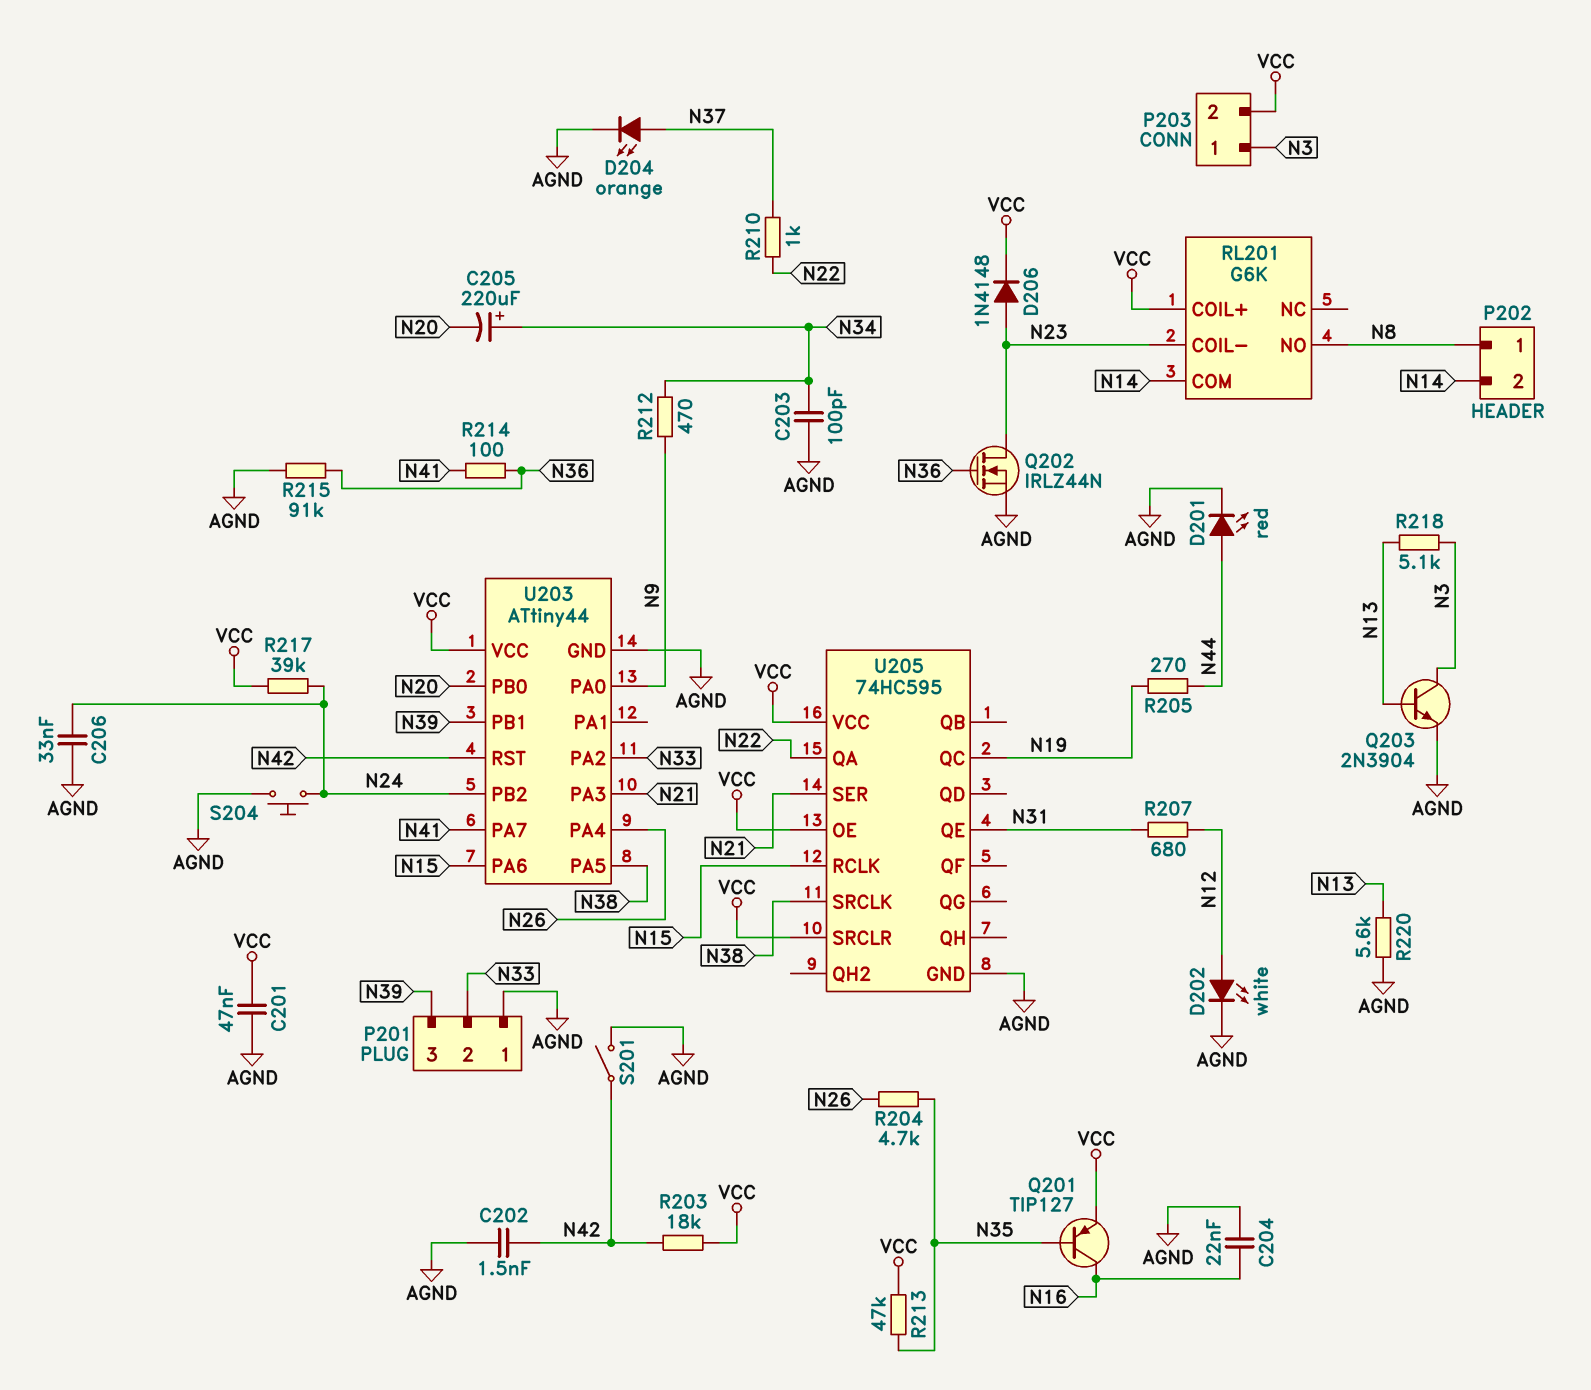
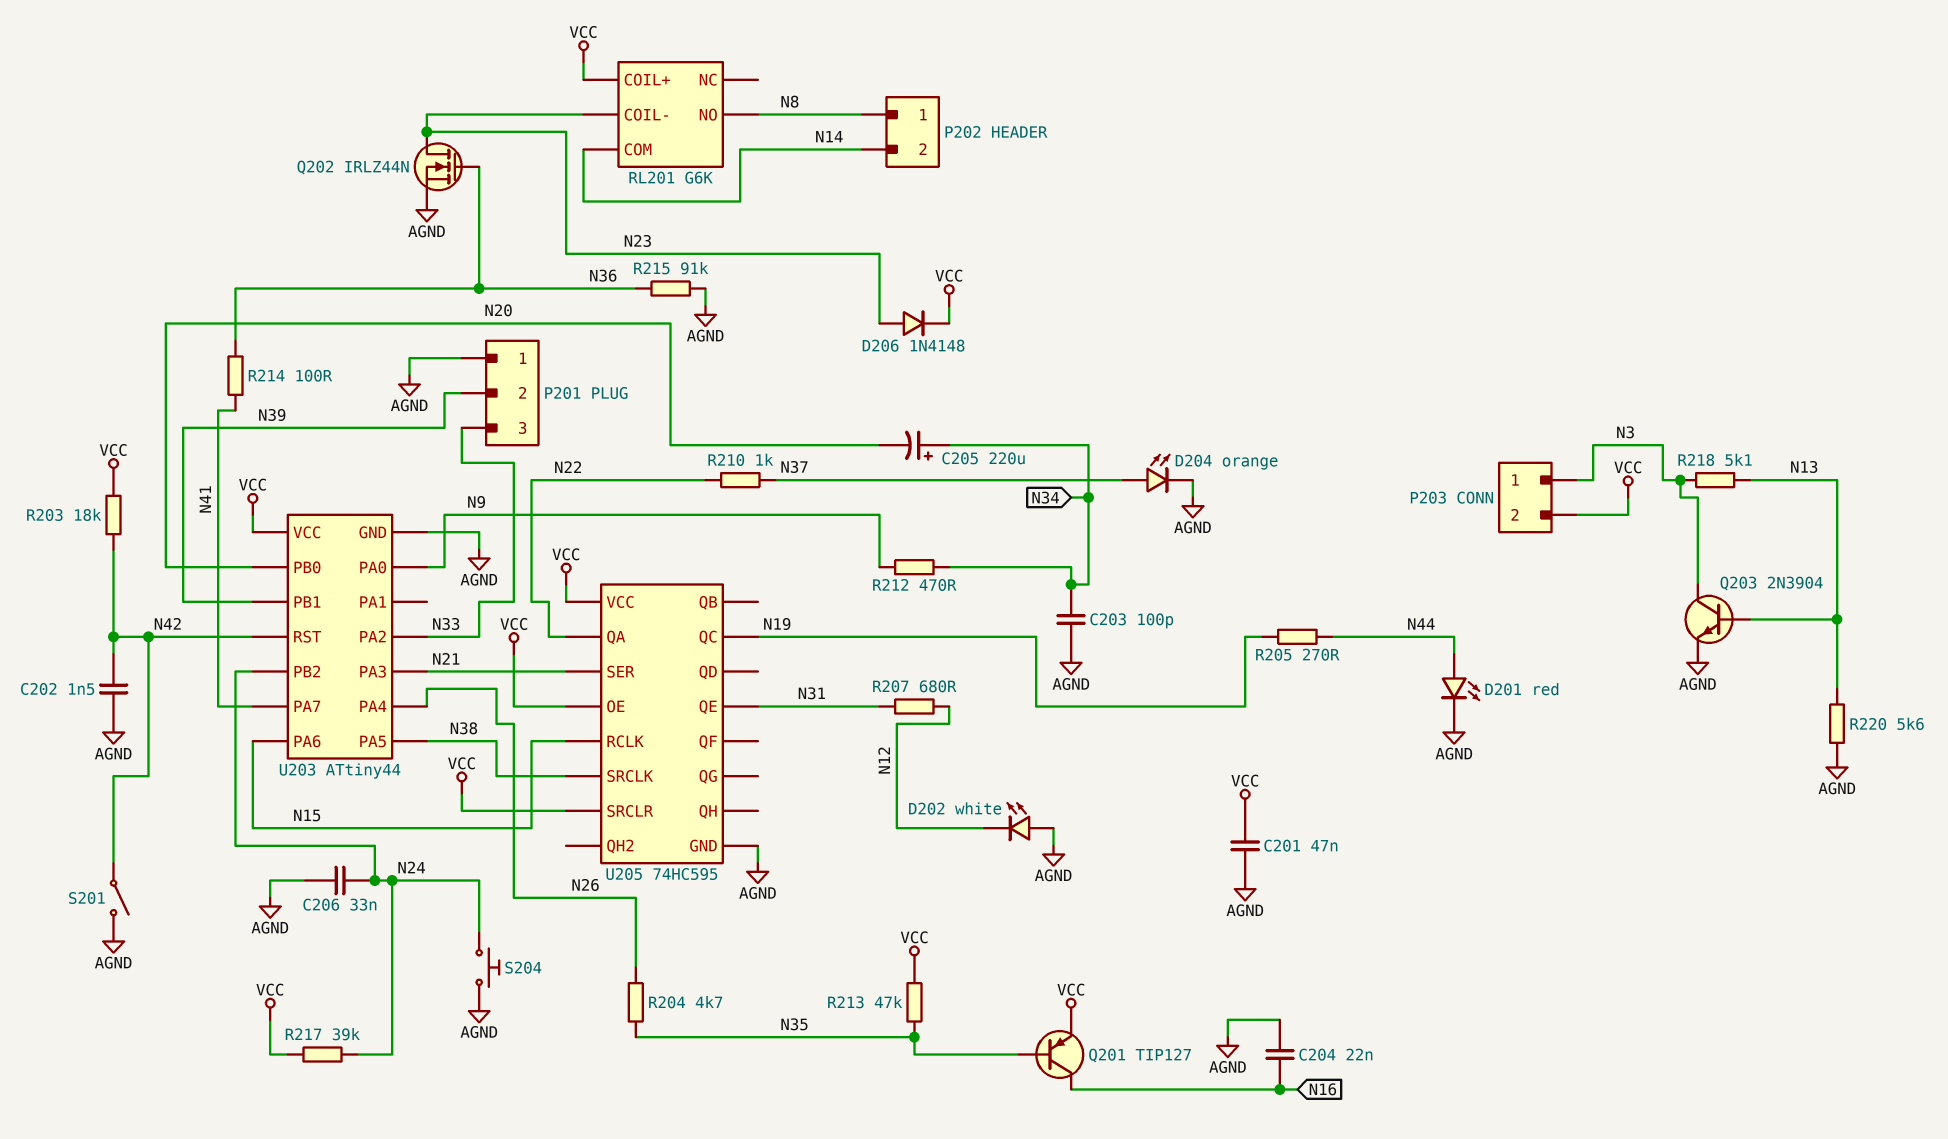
D202: LED white (A N12, K AGND) -> LED white (A AGND, K N12)
P201 pin 2: N33 -> N39
P201 pin 3: N39 -> N33

